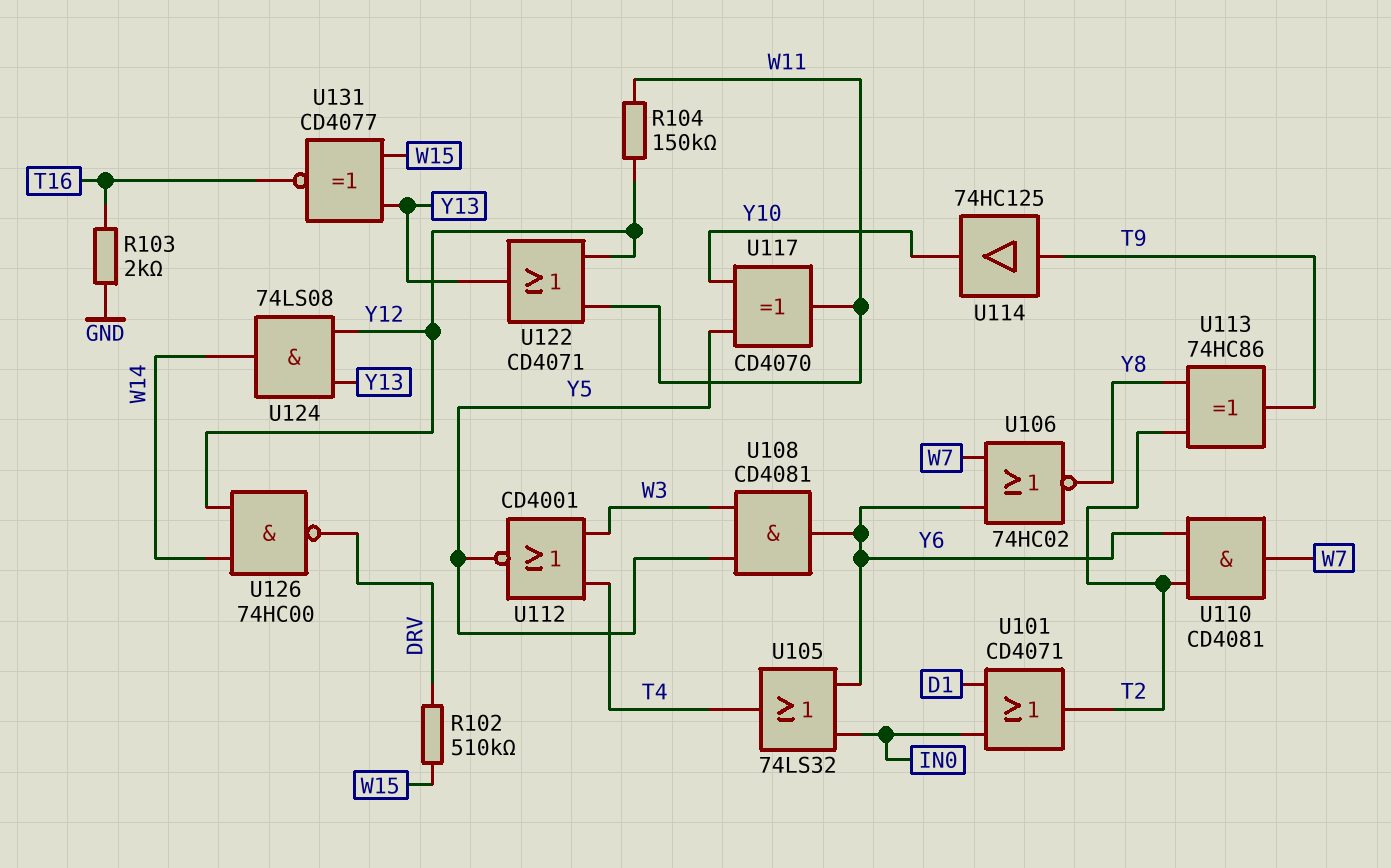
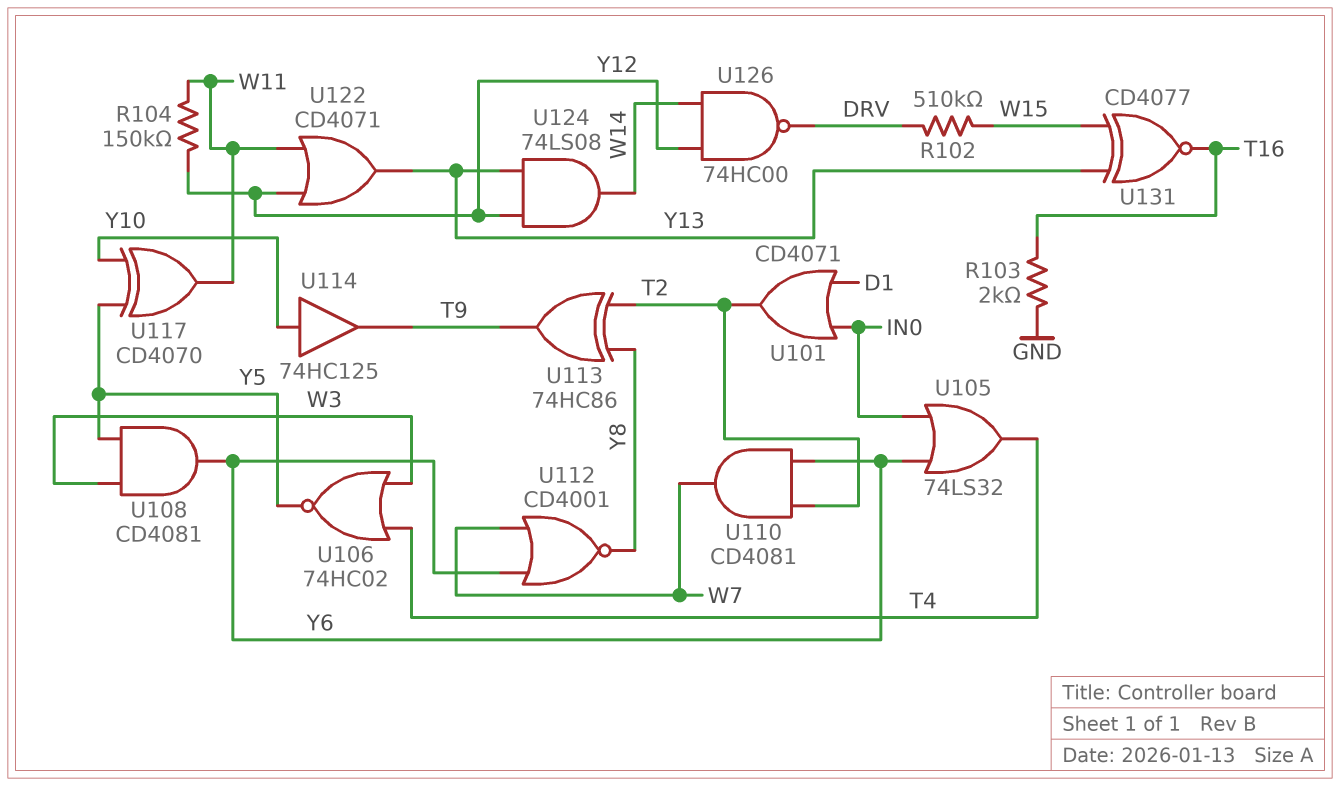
U106: NOR 74HC02 (in W7, in Y6, out Y8) -> NOR 74HC02 (in T4, in W3, out Y5)
U112: NOR CD4001 (in T4, in W3, out Y5) -> NOR CD4001 (in W7, in Y6, out Y8)
U114: buffer 74HC125 (in T9, out Y10) -> buffer 74HC125 (in Y10, out T9)

